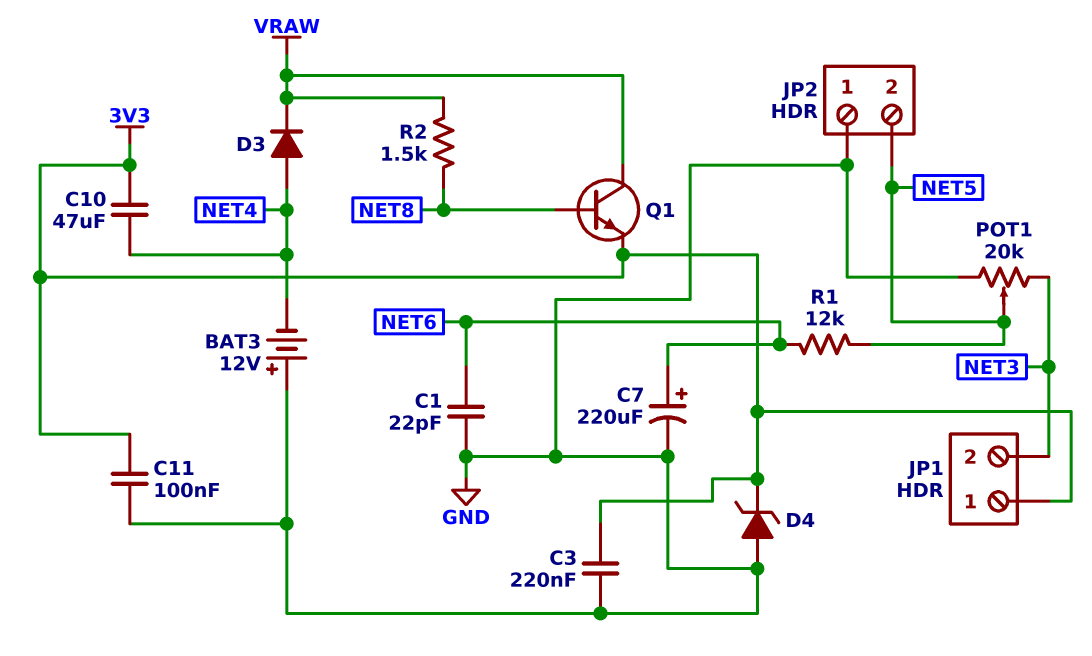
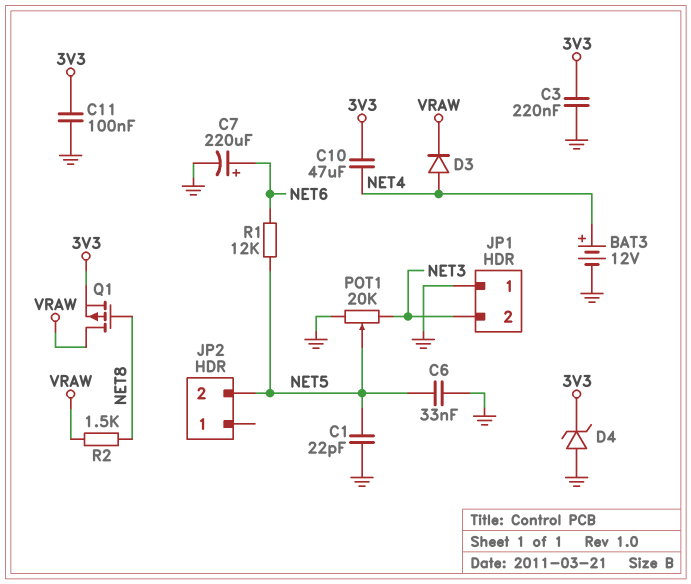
BAT3: 12V (plus GND, minus NET4) -> 12V (plus NET4, minus GND)
C1: 22pF (GND, NET6) -> 22pF (GND, NET5)
C6: none -> 33nF (GND, NET5)
JP1 pin 1: 3V3 -> GND
JP2 pin 1: GND -> none
Q1: NPN (B NET8, C VRAW, E 3V3) -> PMOS (G NET8, D VRAW, S 3V3)

